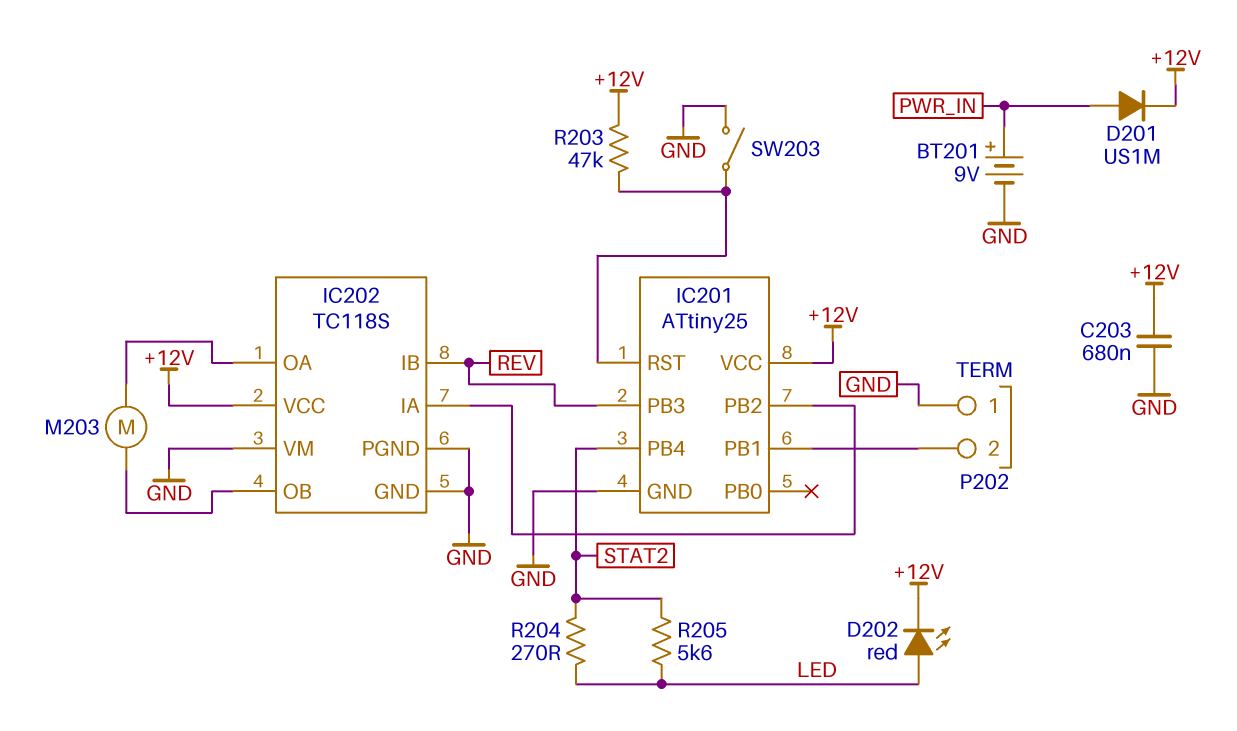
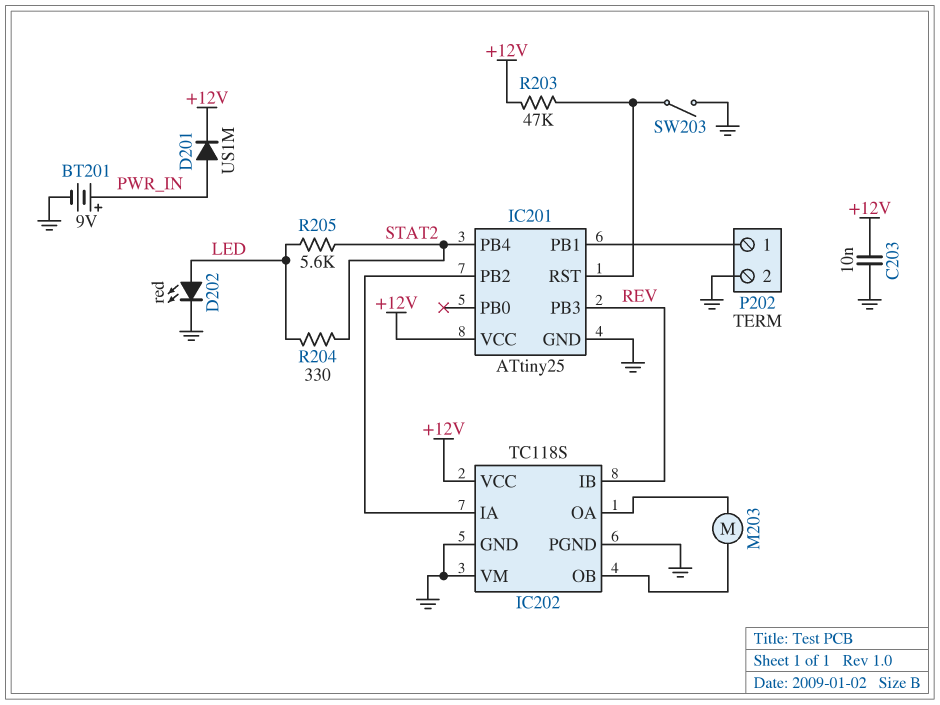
C203: 680nF (+12V, GND) -> 10nF (+12V, GND)
D202: LED red (A LED, K +12V) -> LED red (A LED, K GND)
P202 pin 1: GND -> IC201/PB1
P202 pin 2: IC201/PB1 -> GND
R204: 270 (LED, STAT2) -> 330 (LED, STAT2)

